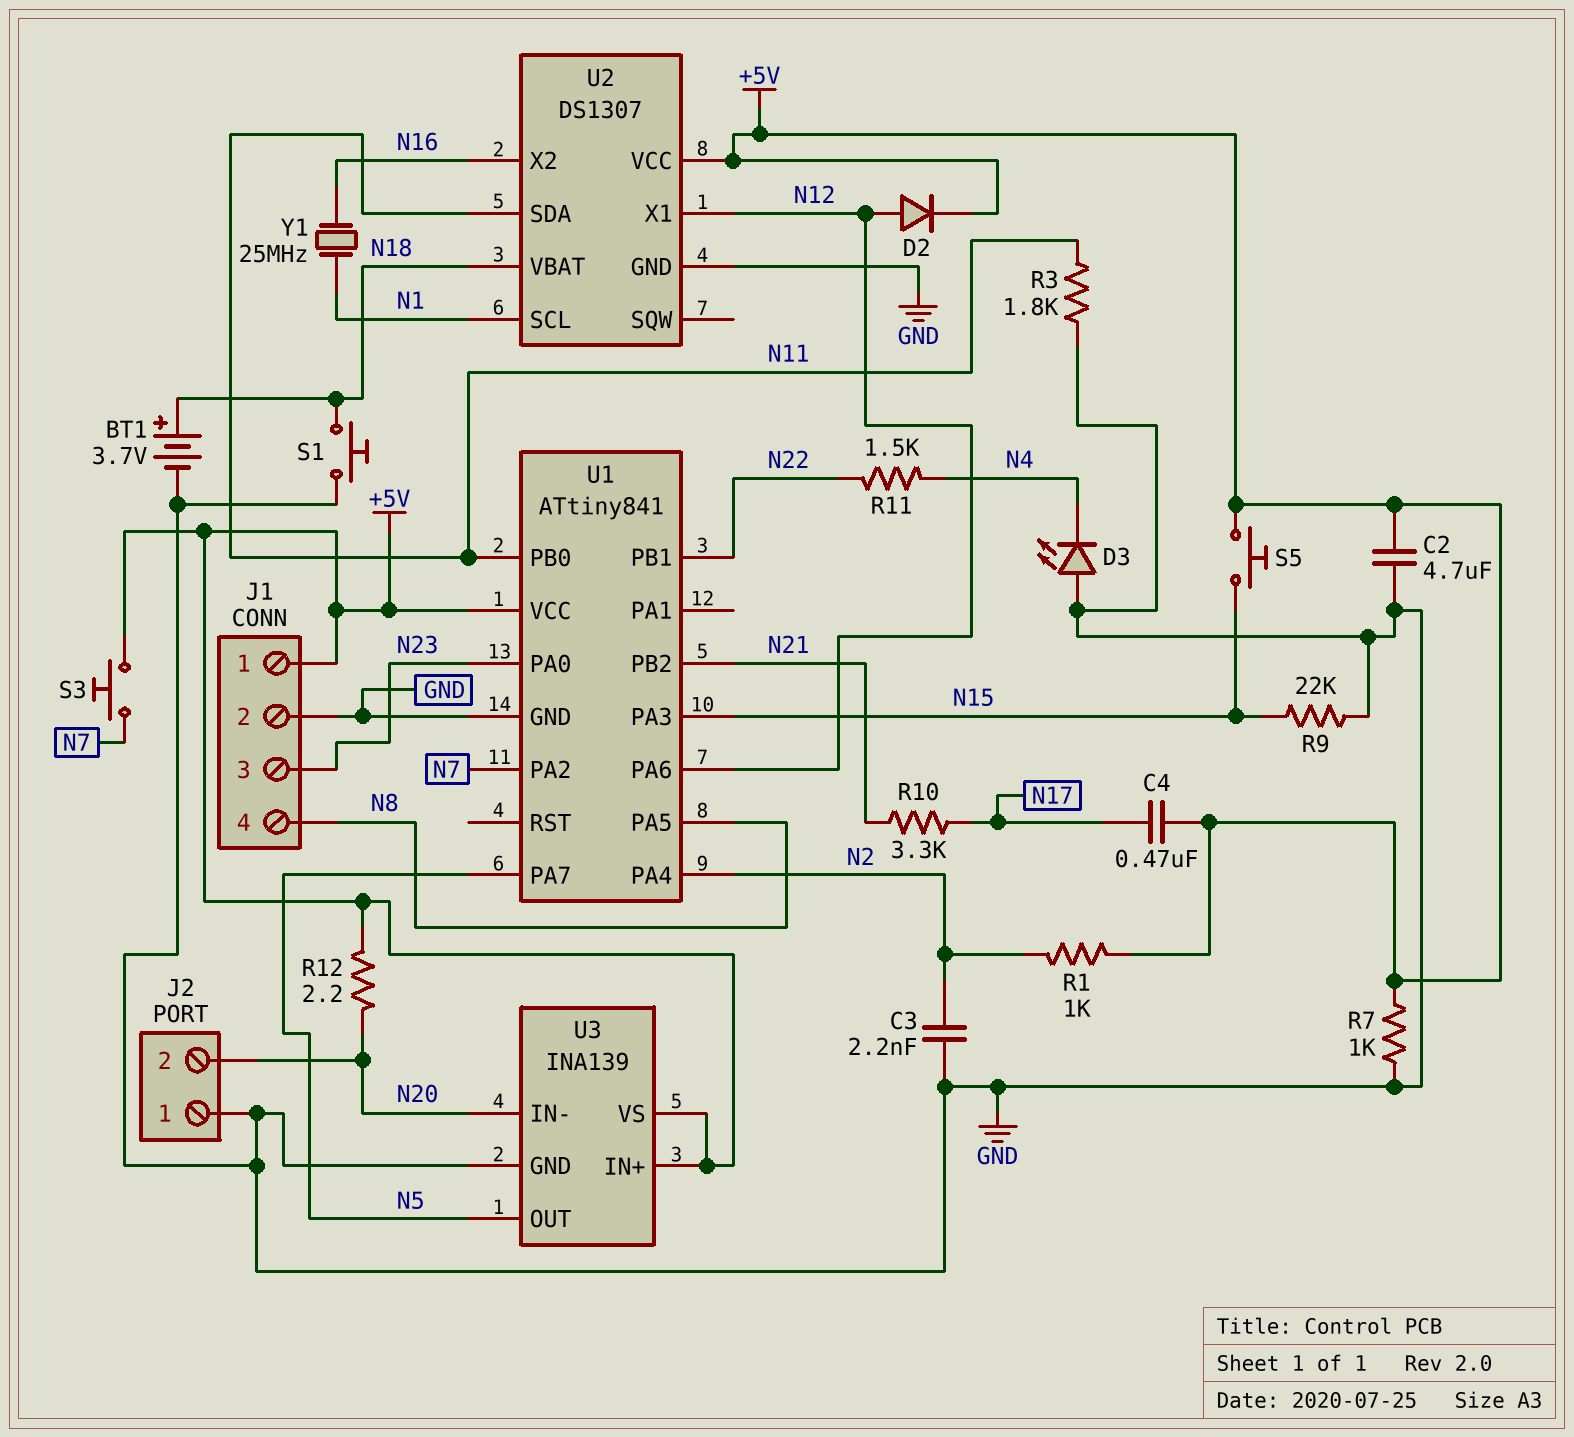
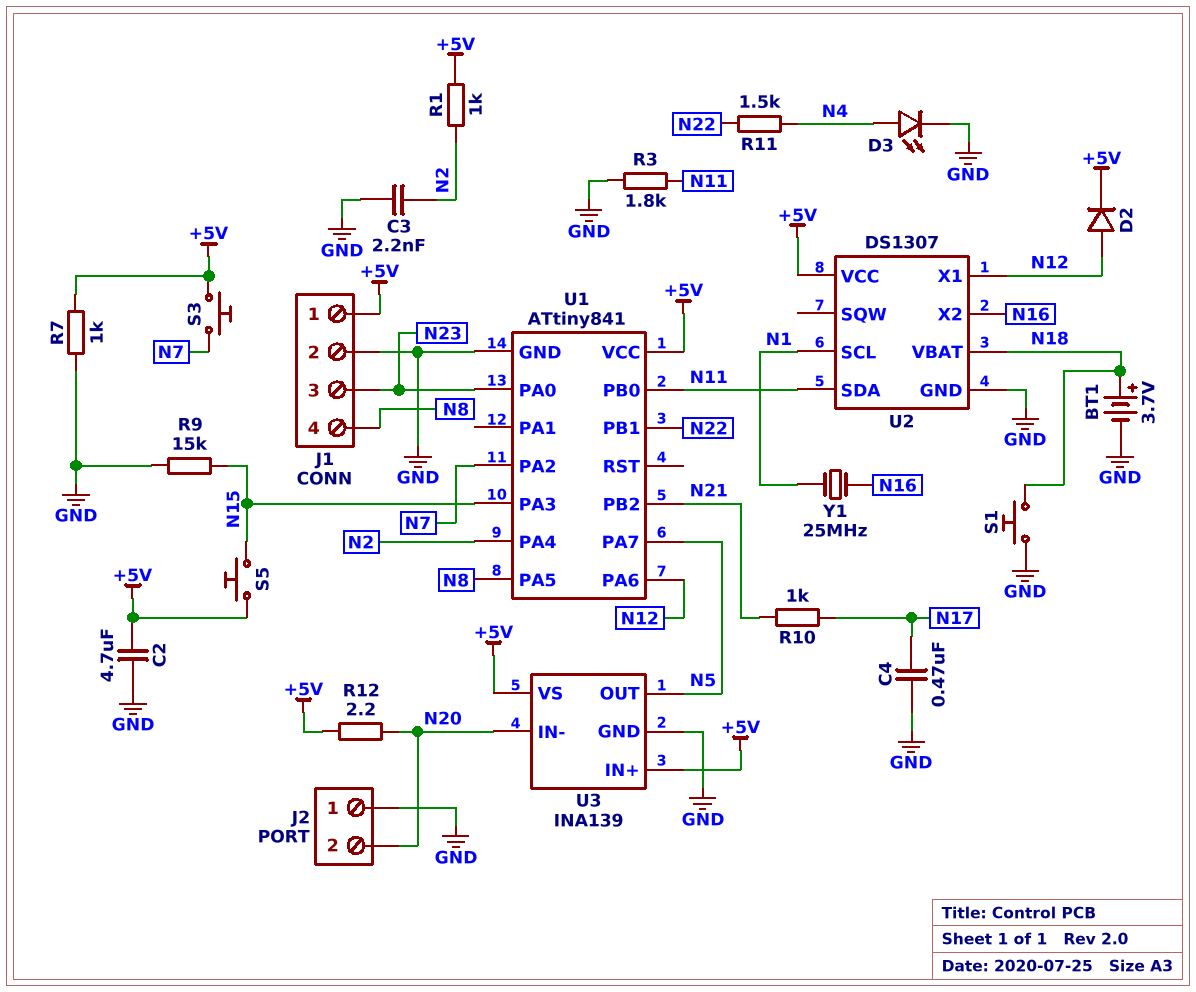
C4: 470nF (+5V, N17) -> 470nF (GND, N17)
D3: LED (A GND, K N4) -> LED (A N4, K GND)
R9: 22k (GND, N15) -> 15k (GND, N15)
R10: 3.3k (N17, N21) -> 1k (N17, N21)

